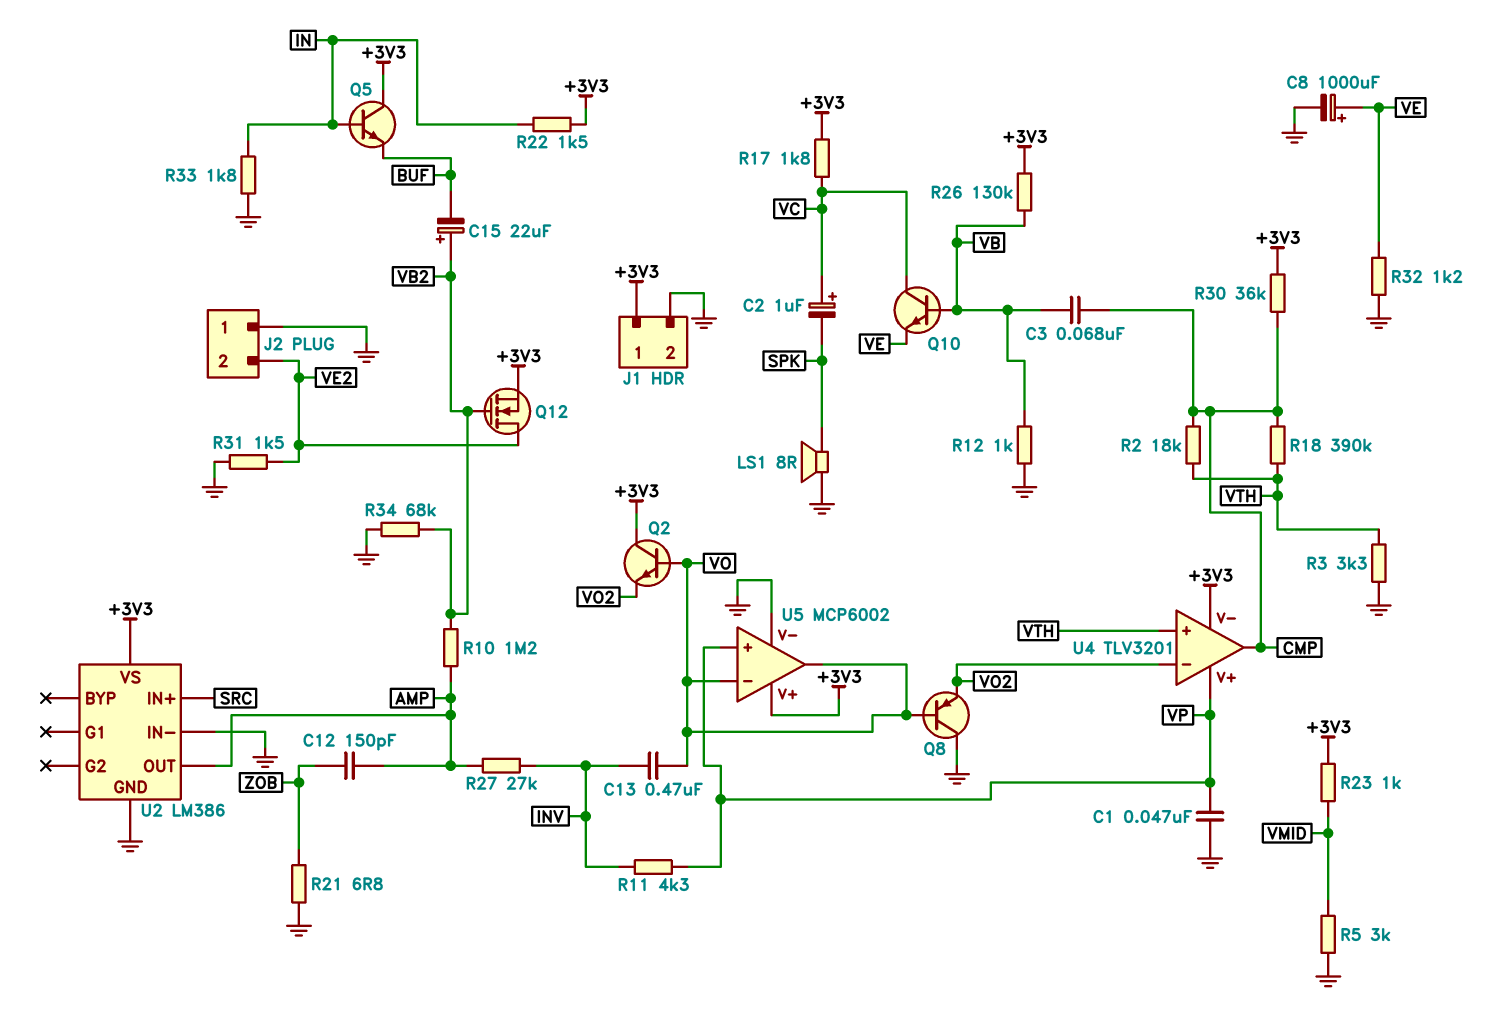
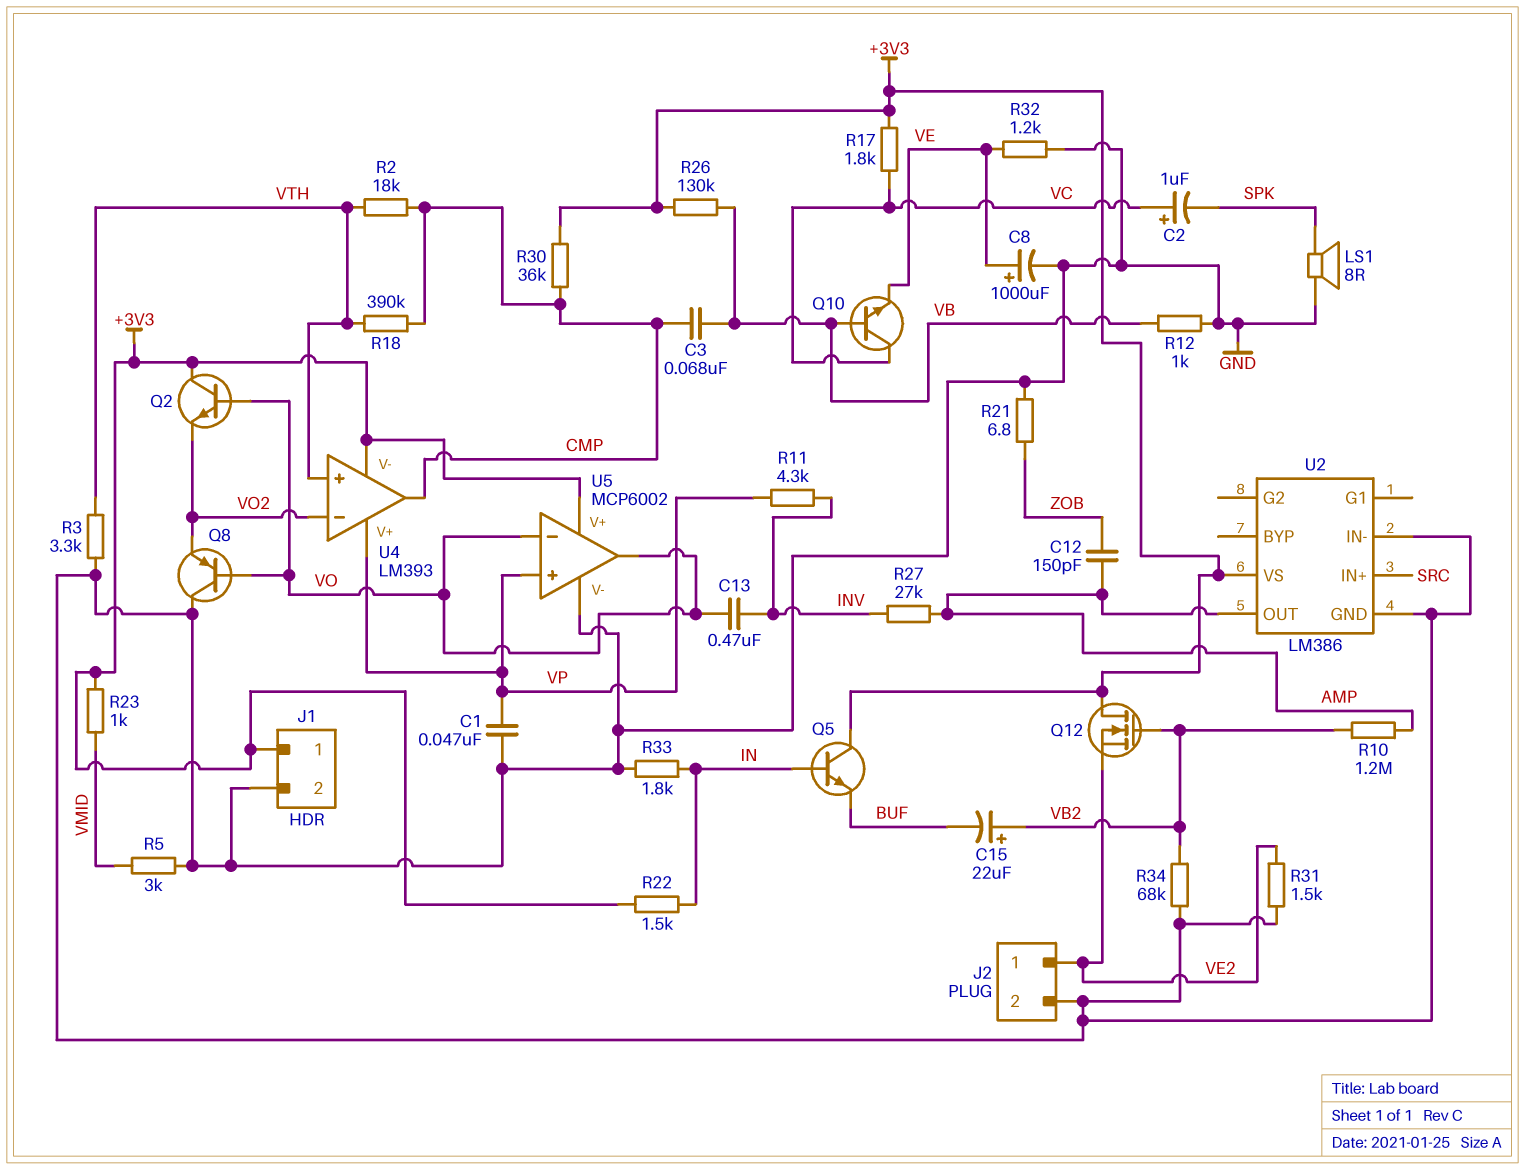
J2 pin 1: GND -> VE2
J2 pin 2: VE2 -> GND
Q12: NMOS (G VB2, D VE2, S +3V3) -> NMOS (G VB2, D +3V3, S VE2)
U4: TLV3201 -> LM393

